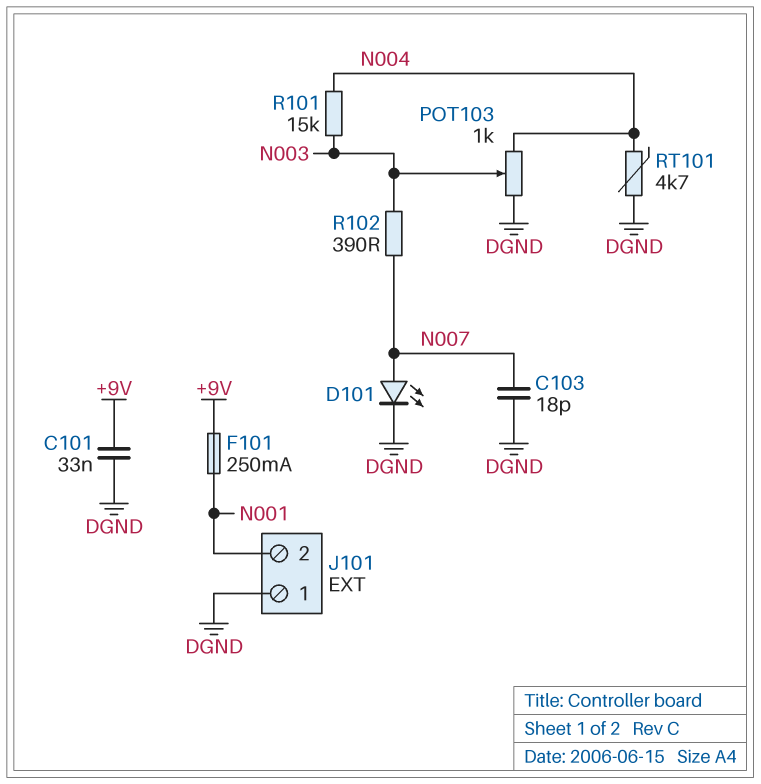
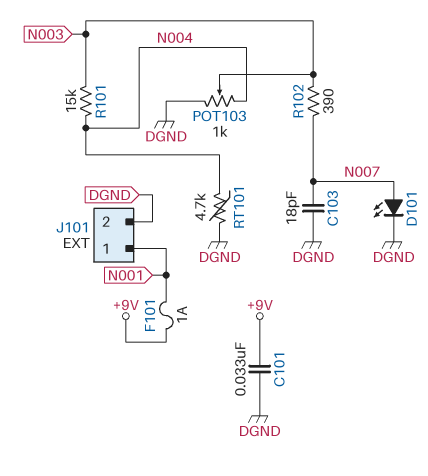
F101: 250mA (+9V, N001) -> 1A (+9V, N001)
J101 pin 1: DGND -> N001
J101 pin 2: N001 -> DGND

